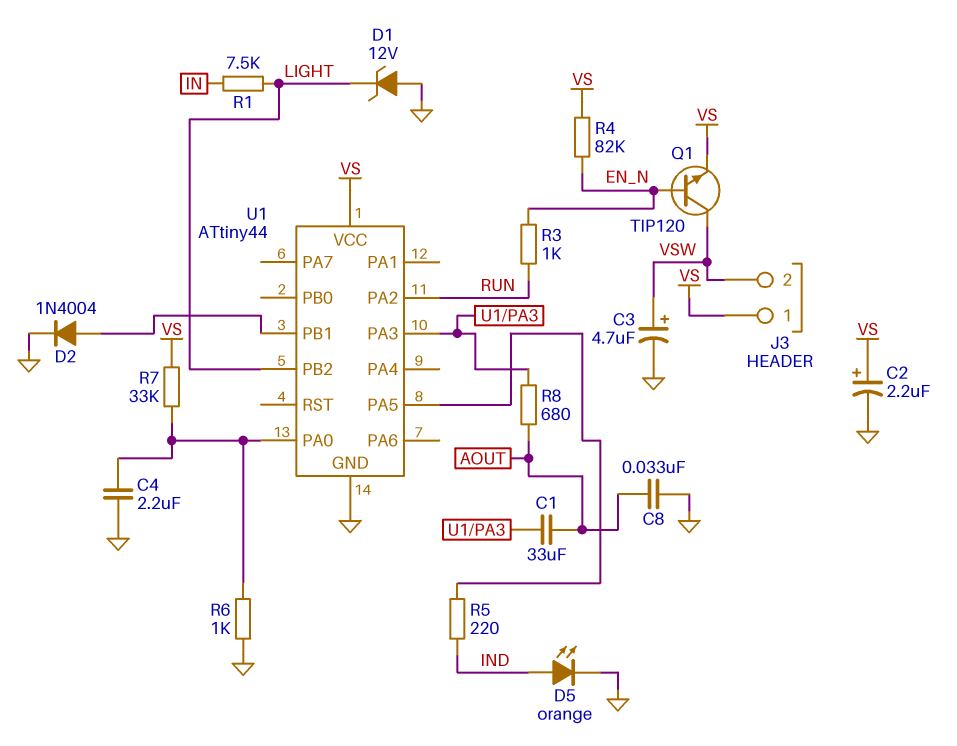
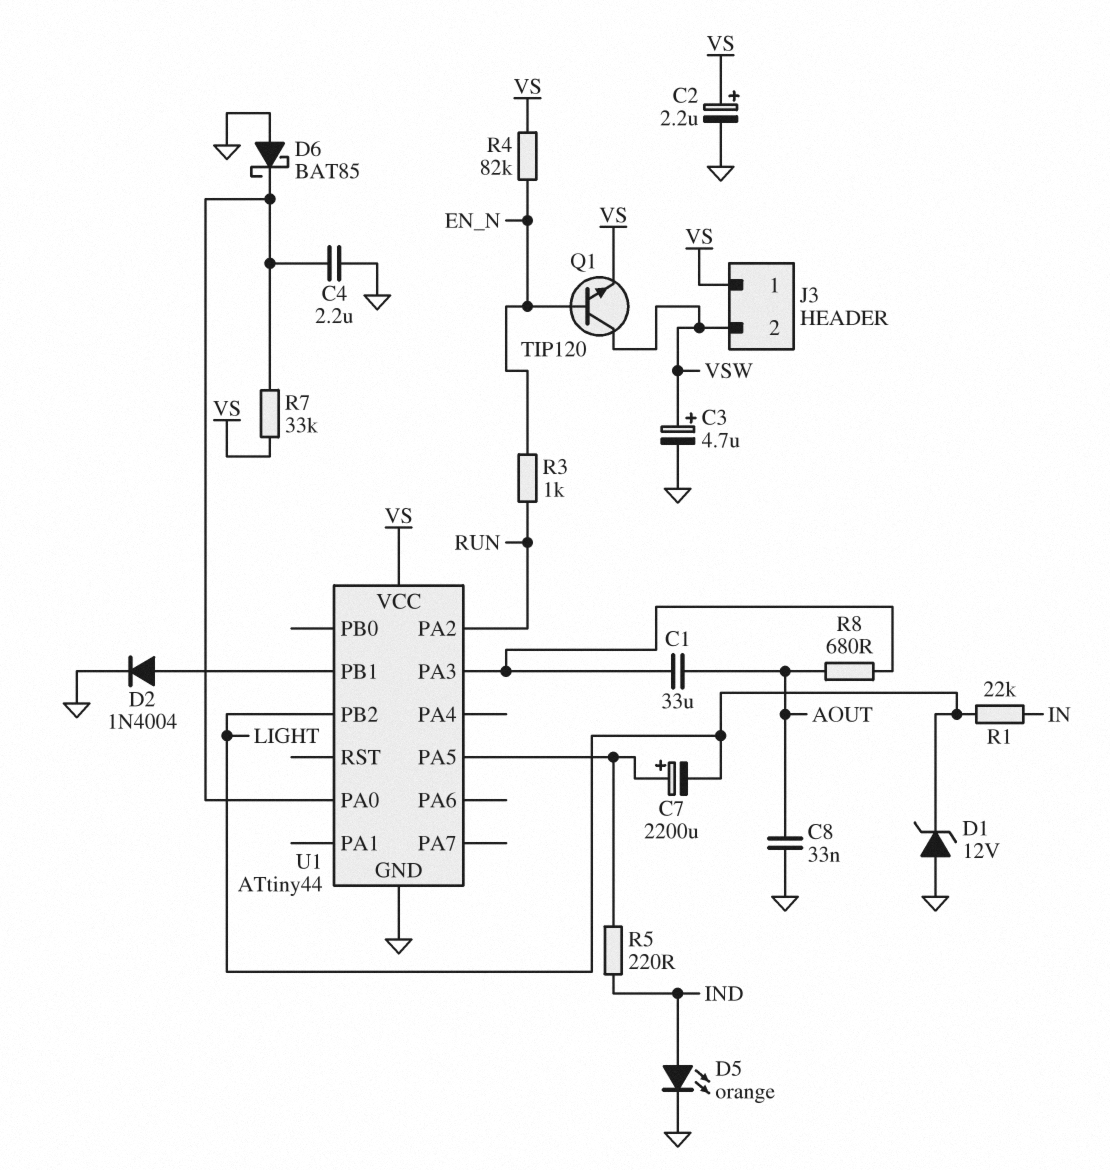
C7: none -> 2200uF (plus U1/PA5, minus LIGHT)
D6: none -> schottky BAT85 (A GND, K U1/PA0)
R1: 7.5k (IN, LIGHT) -> 22k (IN, LIGHT)
R6: 1k (GND, U1/PA0) -> none

